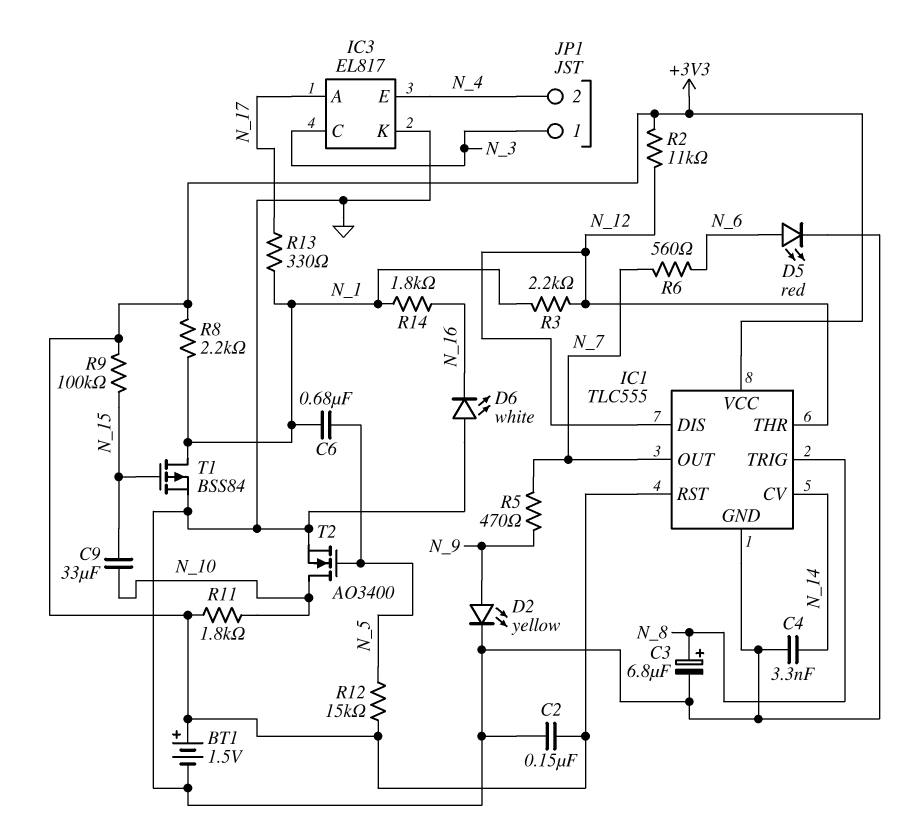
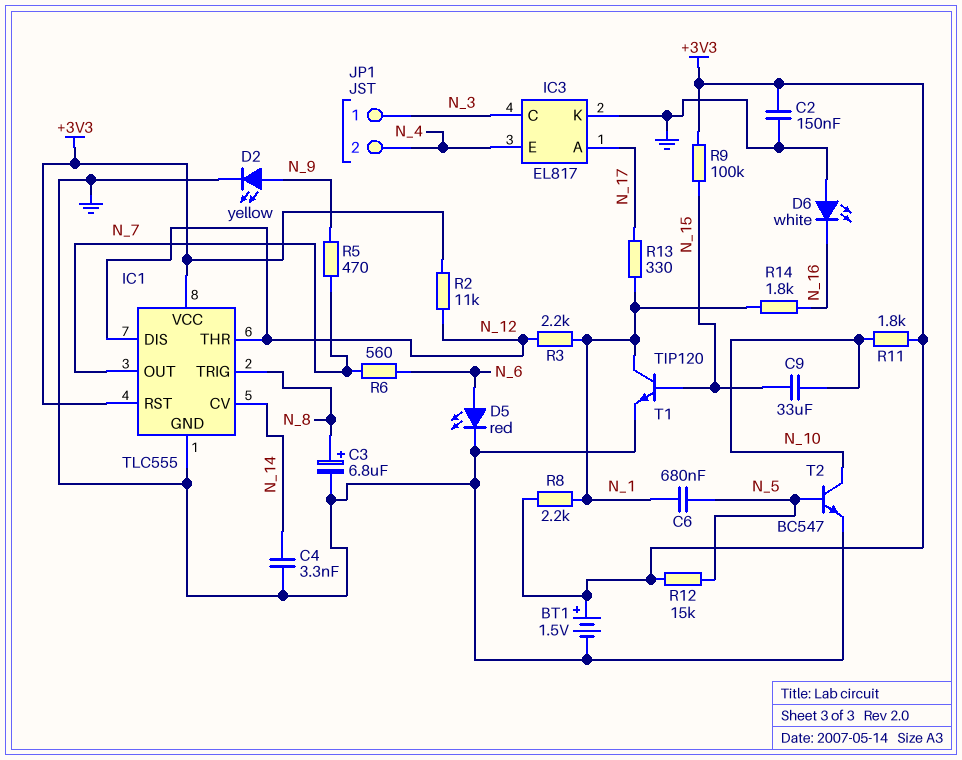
T1: PMOS BSS84 (G N_15, D N_1, S GND) -> NPN TIP120 (B N_15, C N_1, E GND)
T2: NMOS AO3400 (G N_5, D N_10, S GND) -> NPN BC547 (B N_5, C N_10, E GND)

